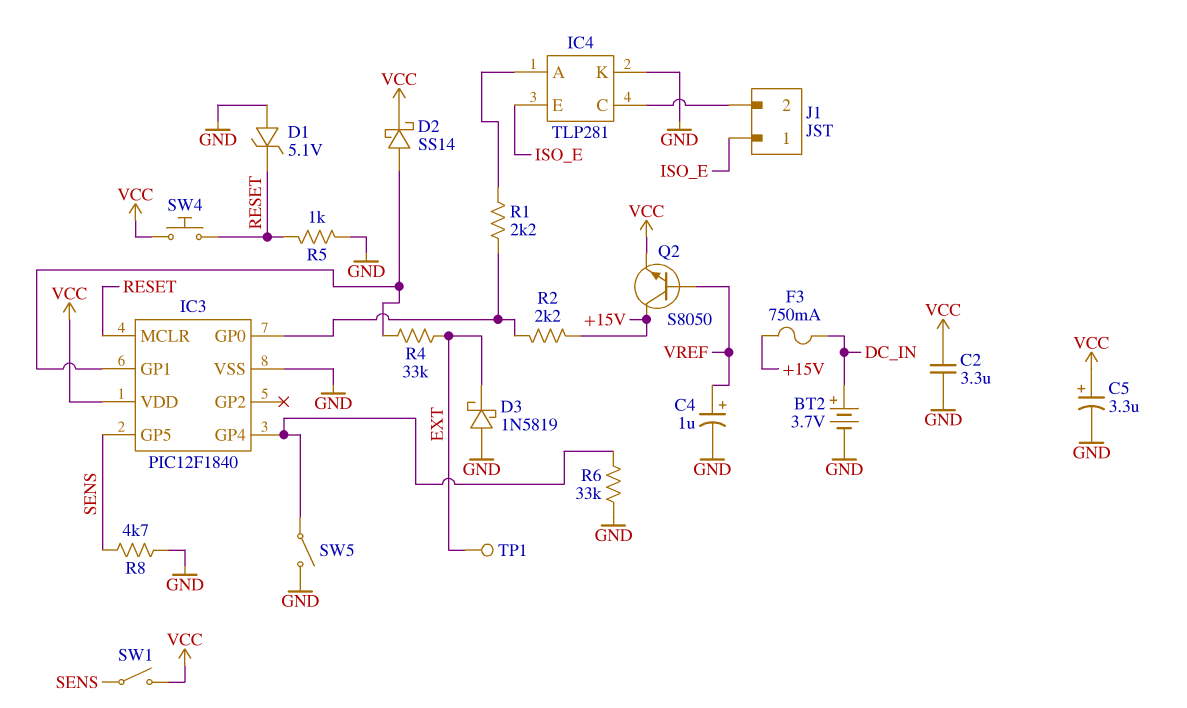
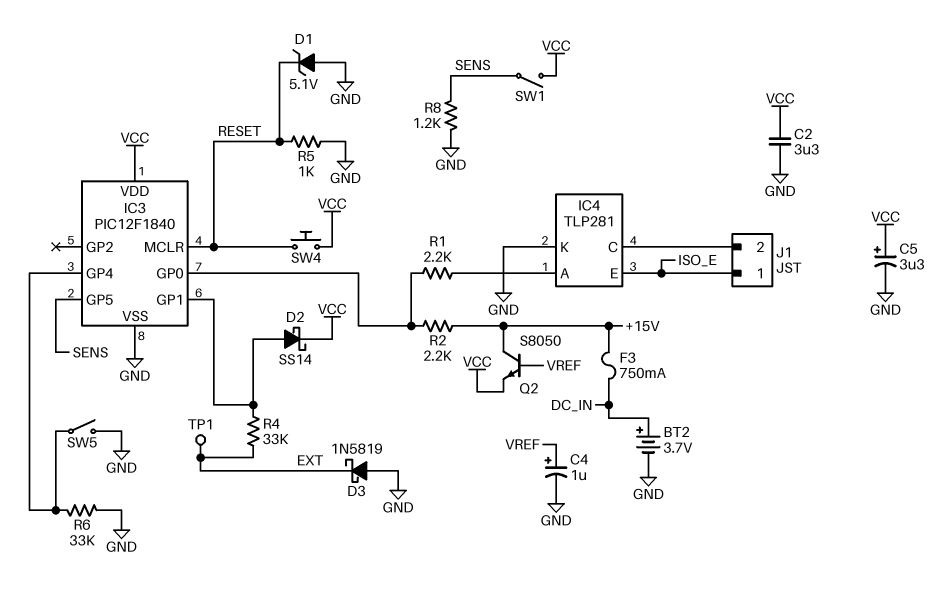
R8: 4.7k (GND, SENS) -> 1.2k (GND, SENS)

